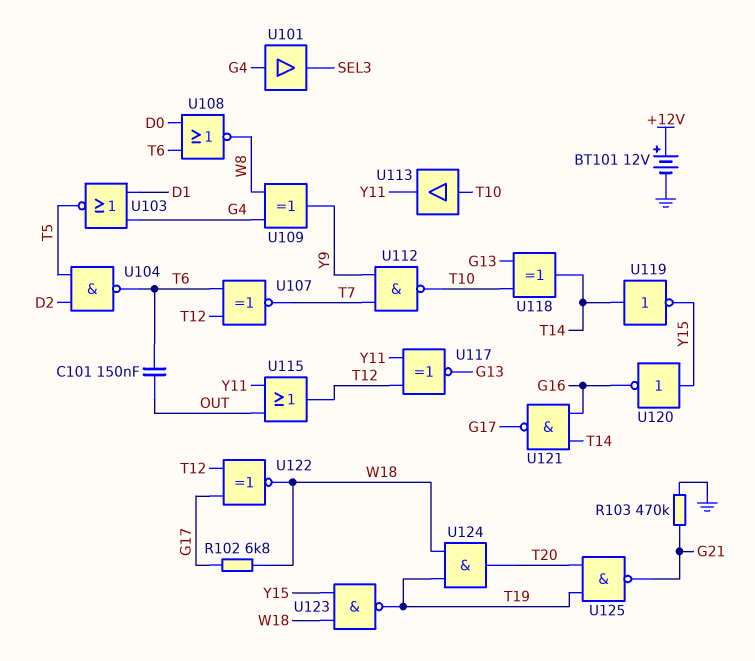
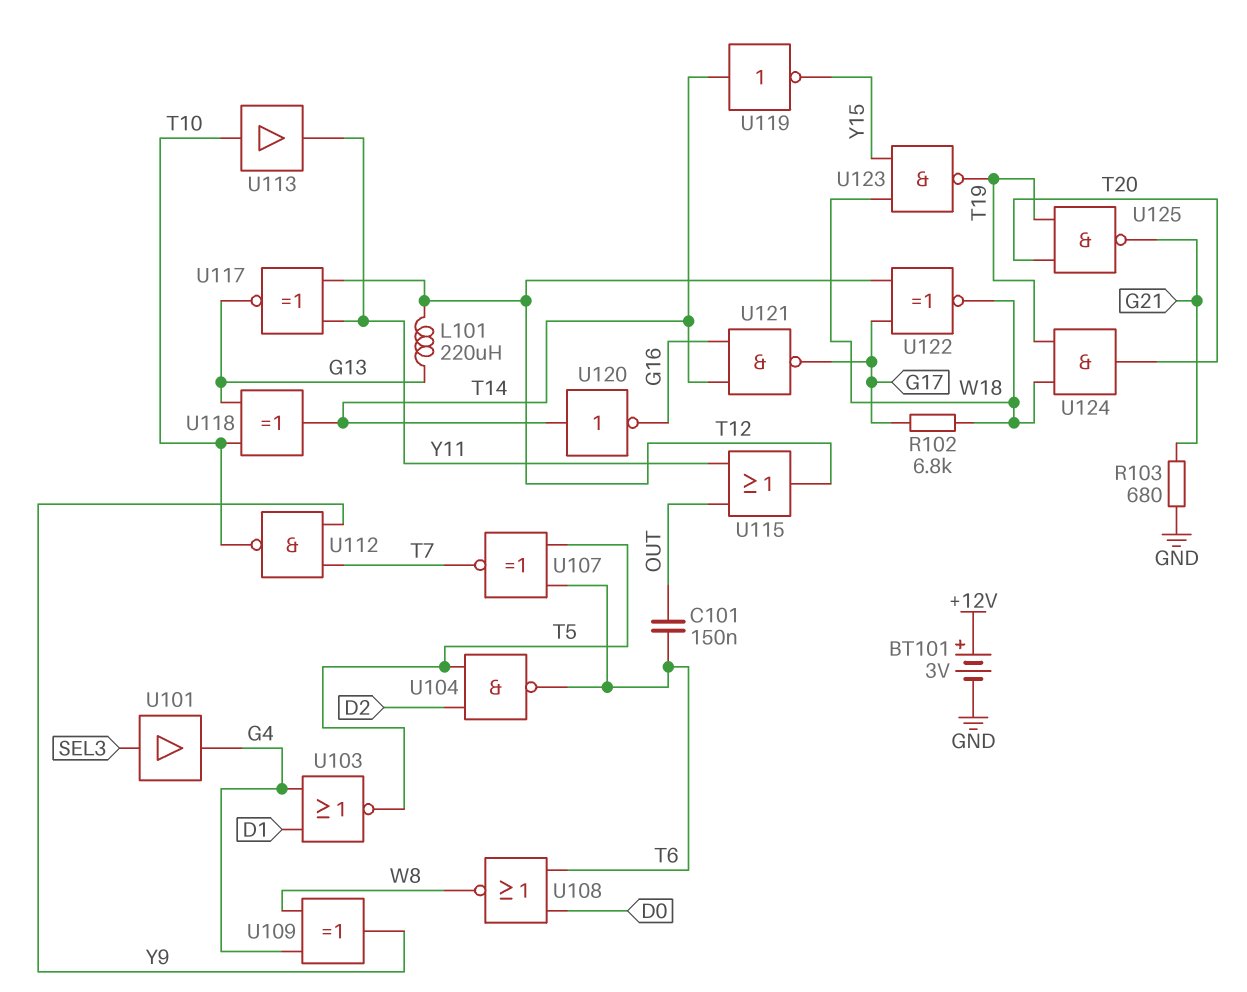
BT101: 12V (plus +12V, minus GND) -> 3V (plus +12V, minus GND)
L101: none -> 220uH (G13, T12)
R103: 470k (G21, GND) -> 680 (G21, GND)
U101: buffer (in G4, out SEL3) -> buffer (in SEL3, out G4)
U107: XNOR (in T6, in T12, out T7) -> XNOR (in T5, in T6, out T7)
U120: NOT (in Y15, out G16) -> NOT (in T14, out G16)

